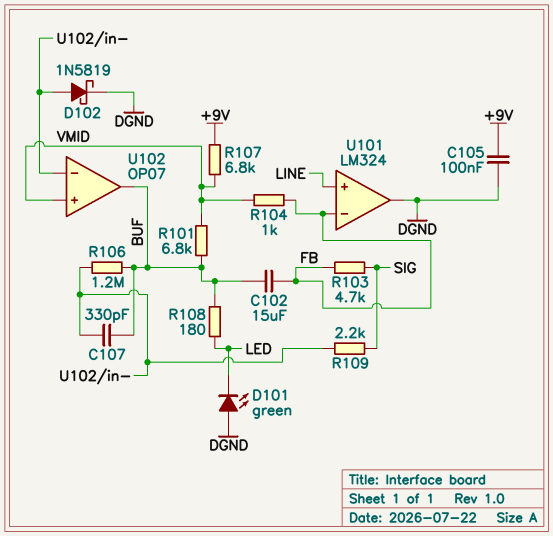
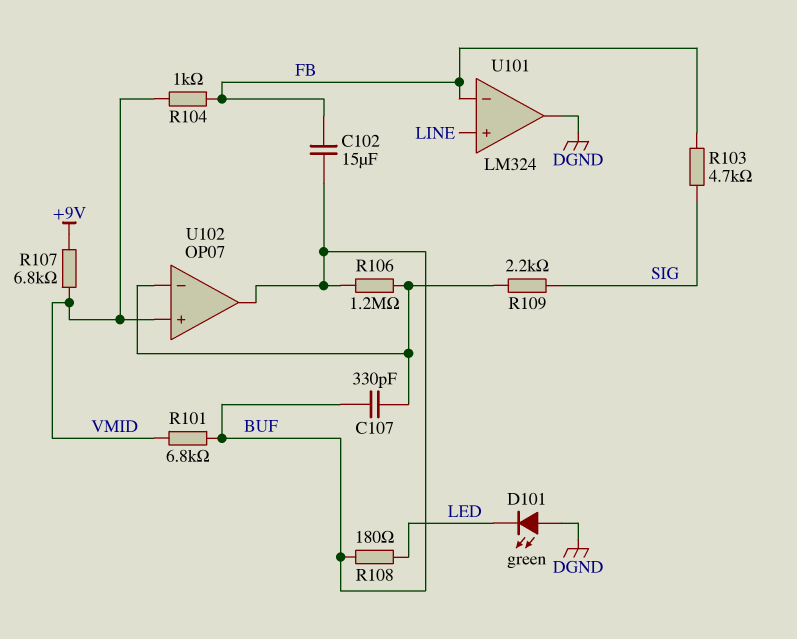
C105: 100nF (+9V, DGND) -> none
D102: schottky 1N5819 (A U102/in-, K DGND) -> none

